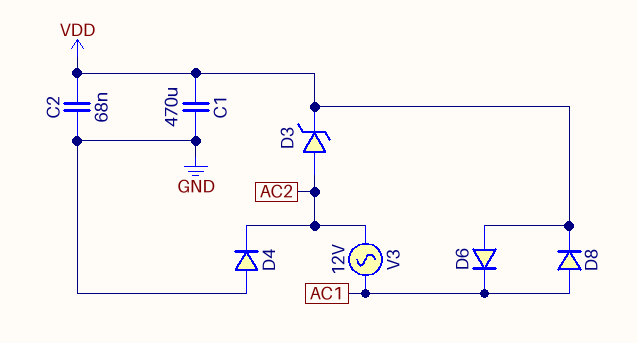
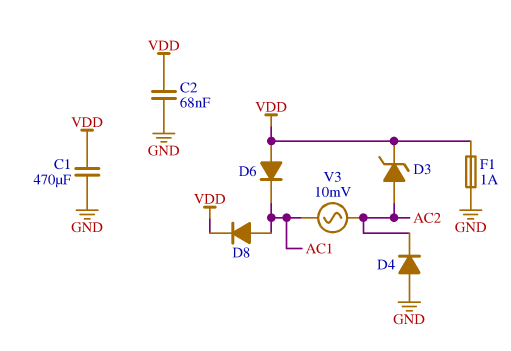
F1: none -> 1A (GND, VDD)
V3: AC 12V (AC1, AC2) -> AC 10mV (AC1, AC2)

